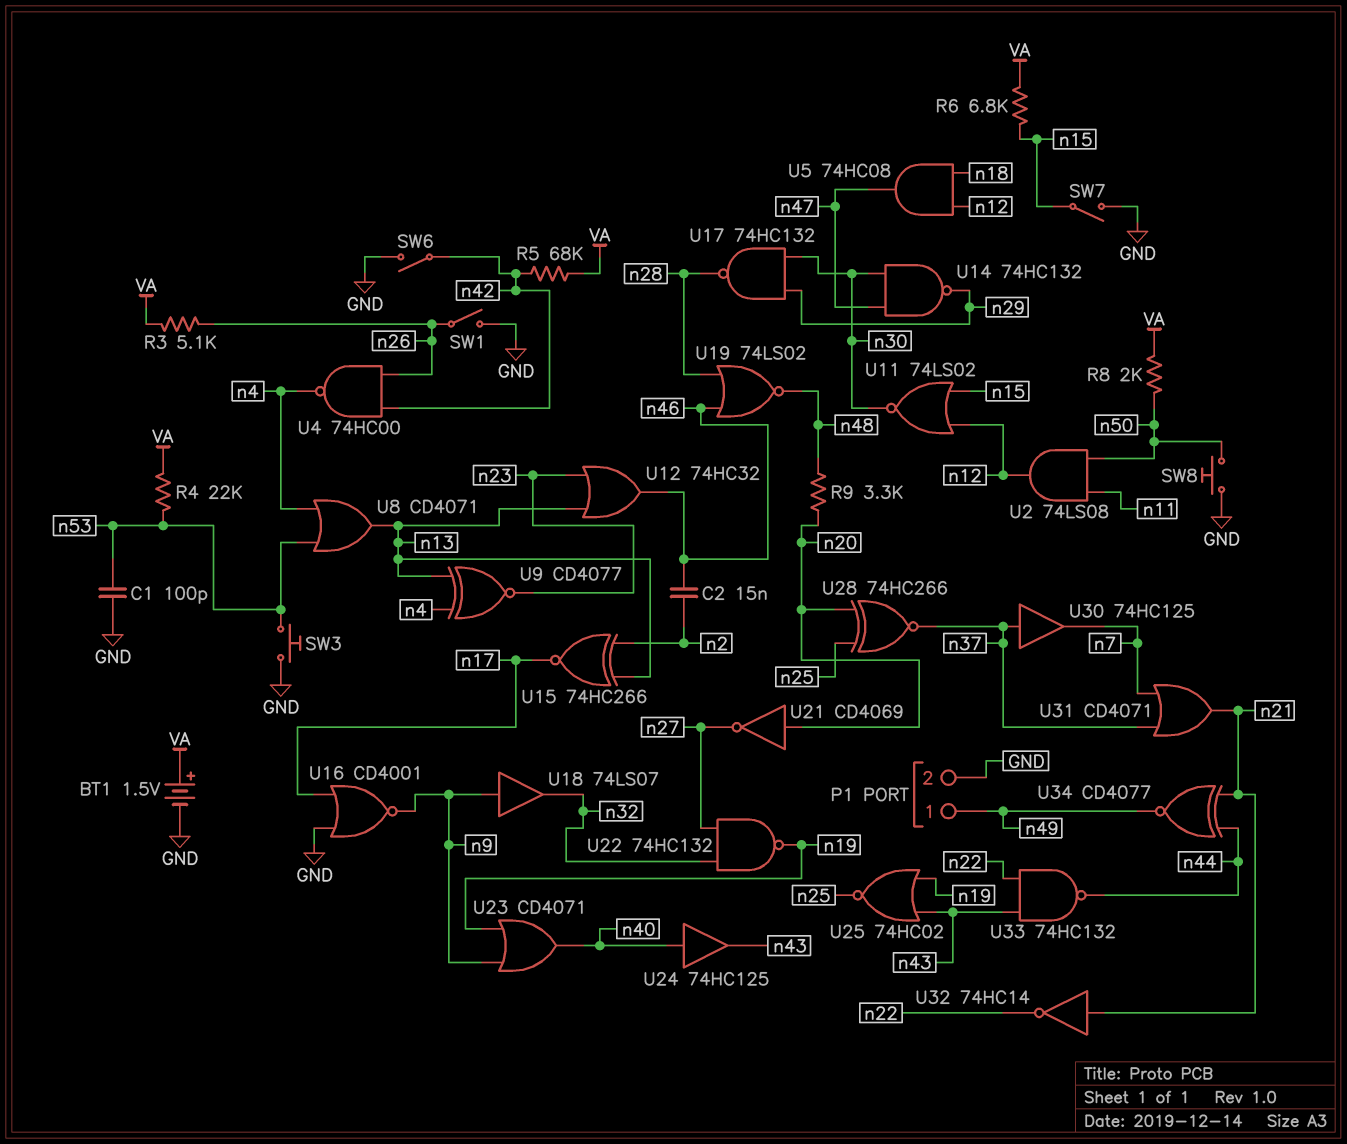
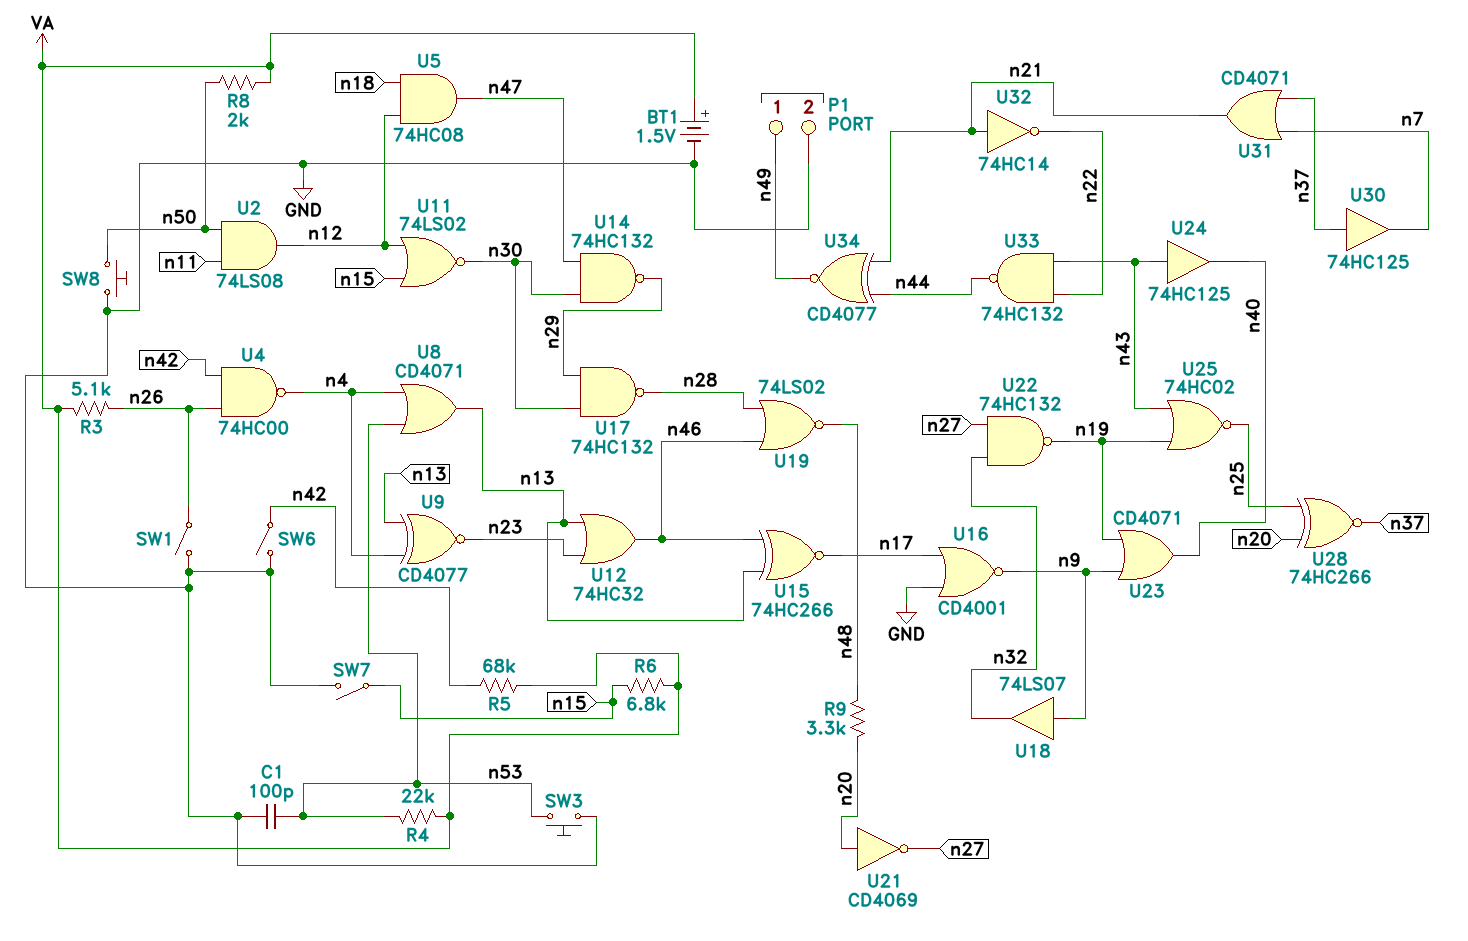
C2: 15nF (n2, n46) -> none
U15: XNOR 74HC266 (in n2, in n13, out n17) -> XNOR 74HC266 (in n13, in n46, out n17)
U24: buffer 74HC125 (in n40, out n43) -> buffer 74HC125 (in n43, out n40)

